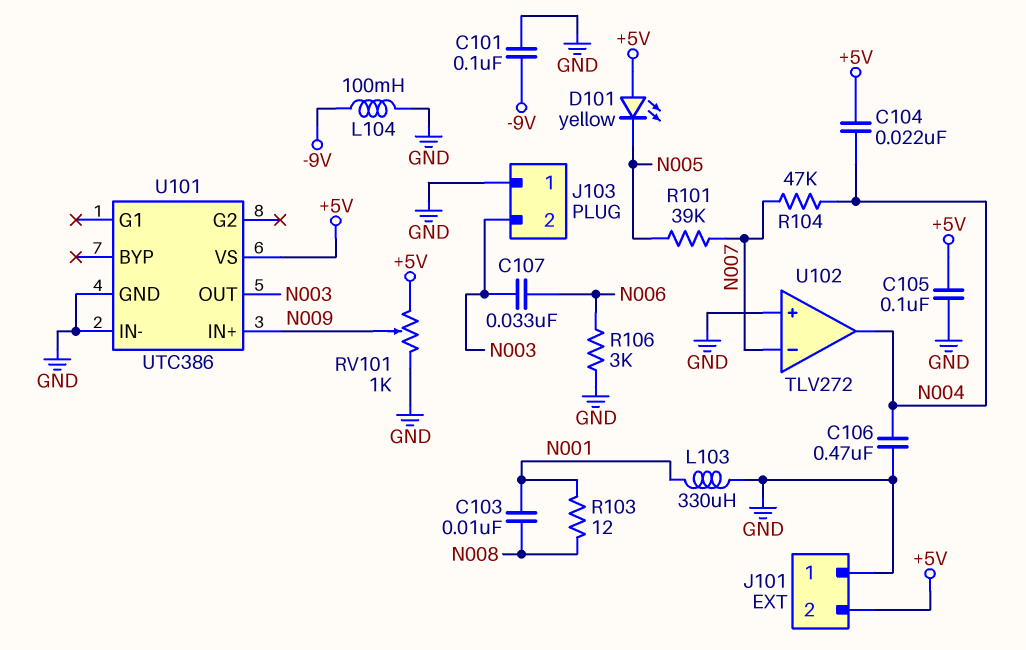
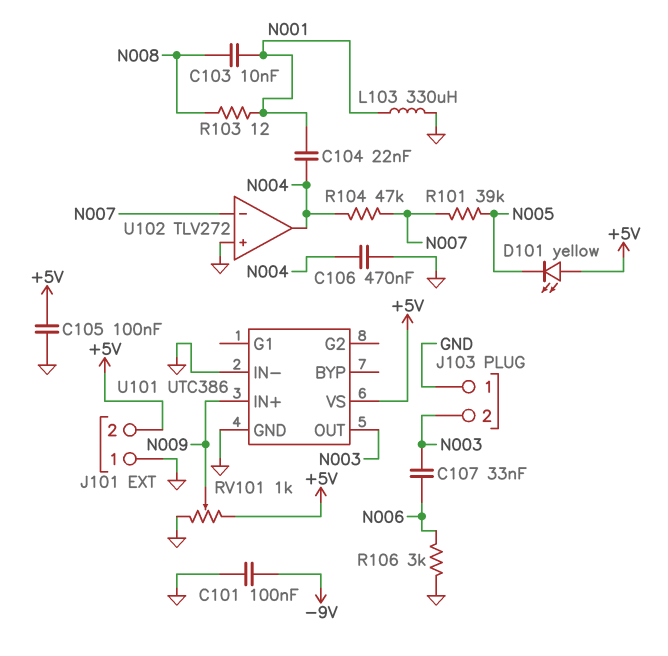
C104: 22nF (+5V, N004) -> 22nF (N001, N004)
L104: 100mH (-9V, GND) -> none

